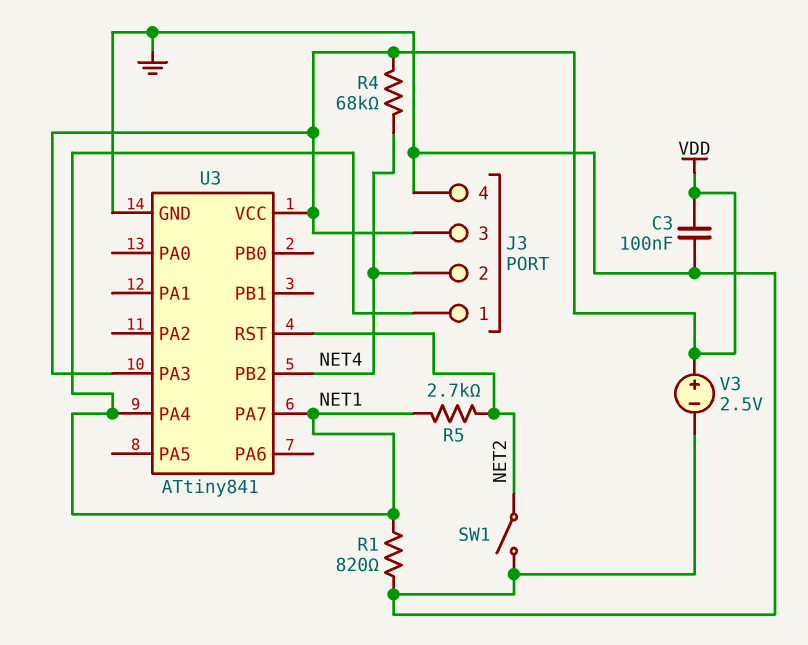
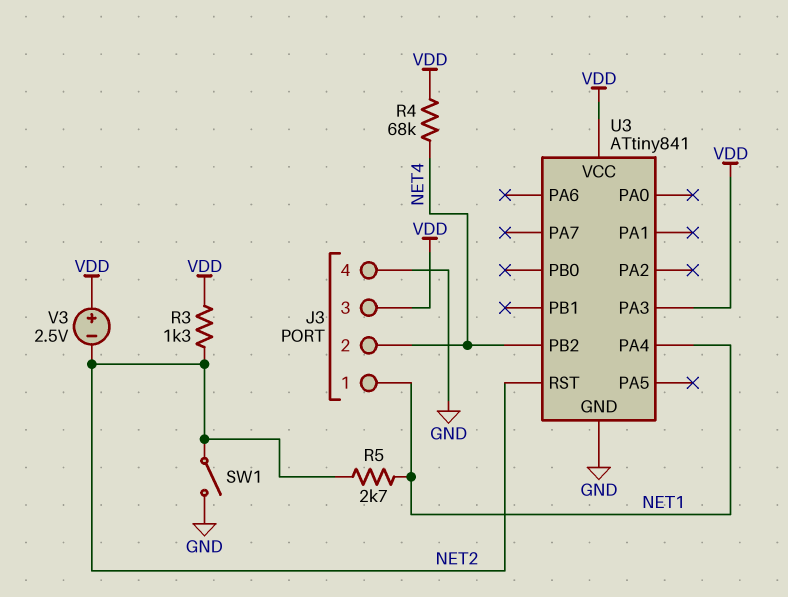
C3: 100nF (GND, VDD) -> none
R1: 820 (GND, NET1) -> none
R3: none -> 1.3k (NET2, VDD)
U3 pin PA7: NET1 -> none
V3: 2.5V (plus VDD, minus GND) -> 2.5V (plus VDD, minus NET2)

